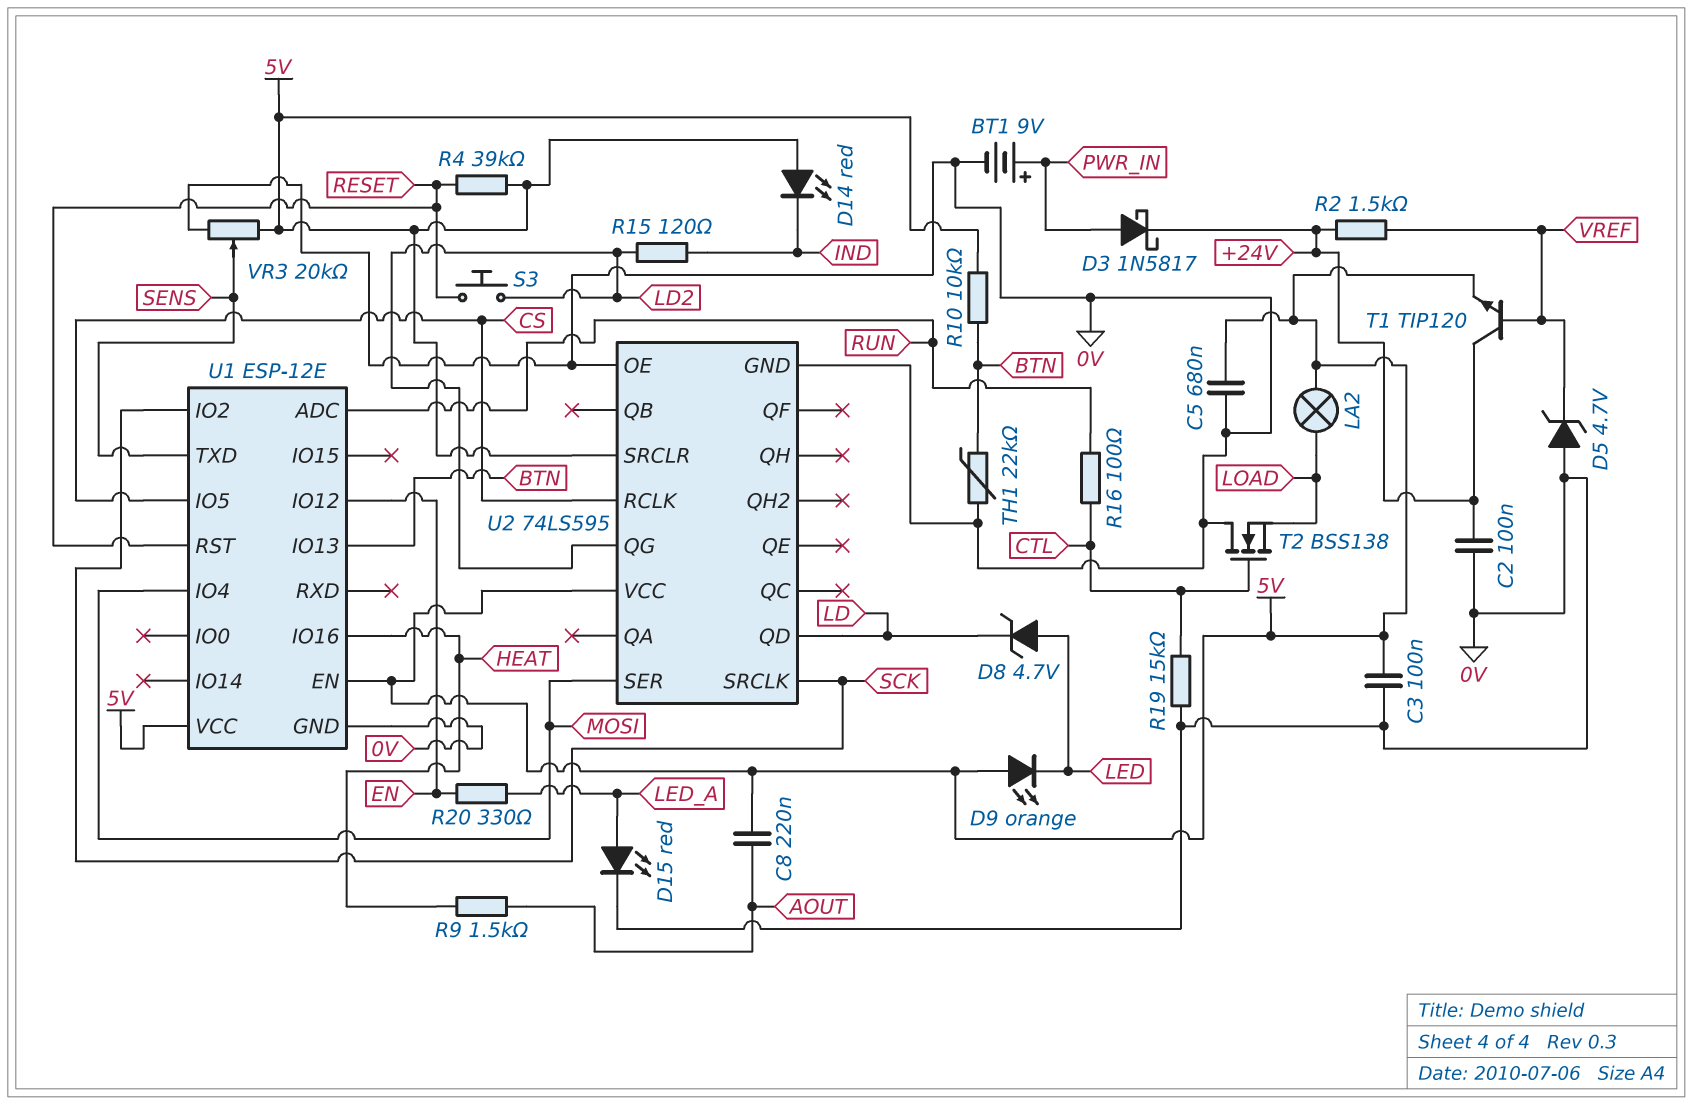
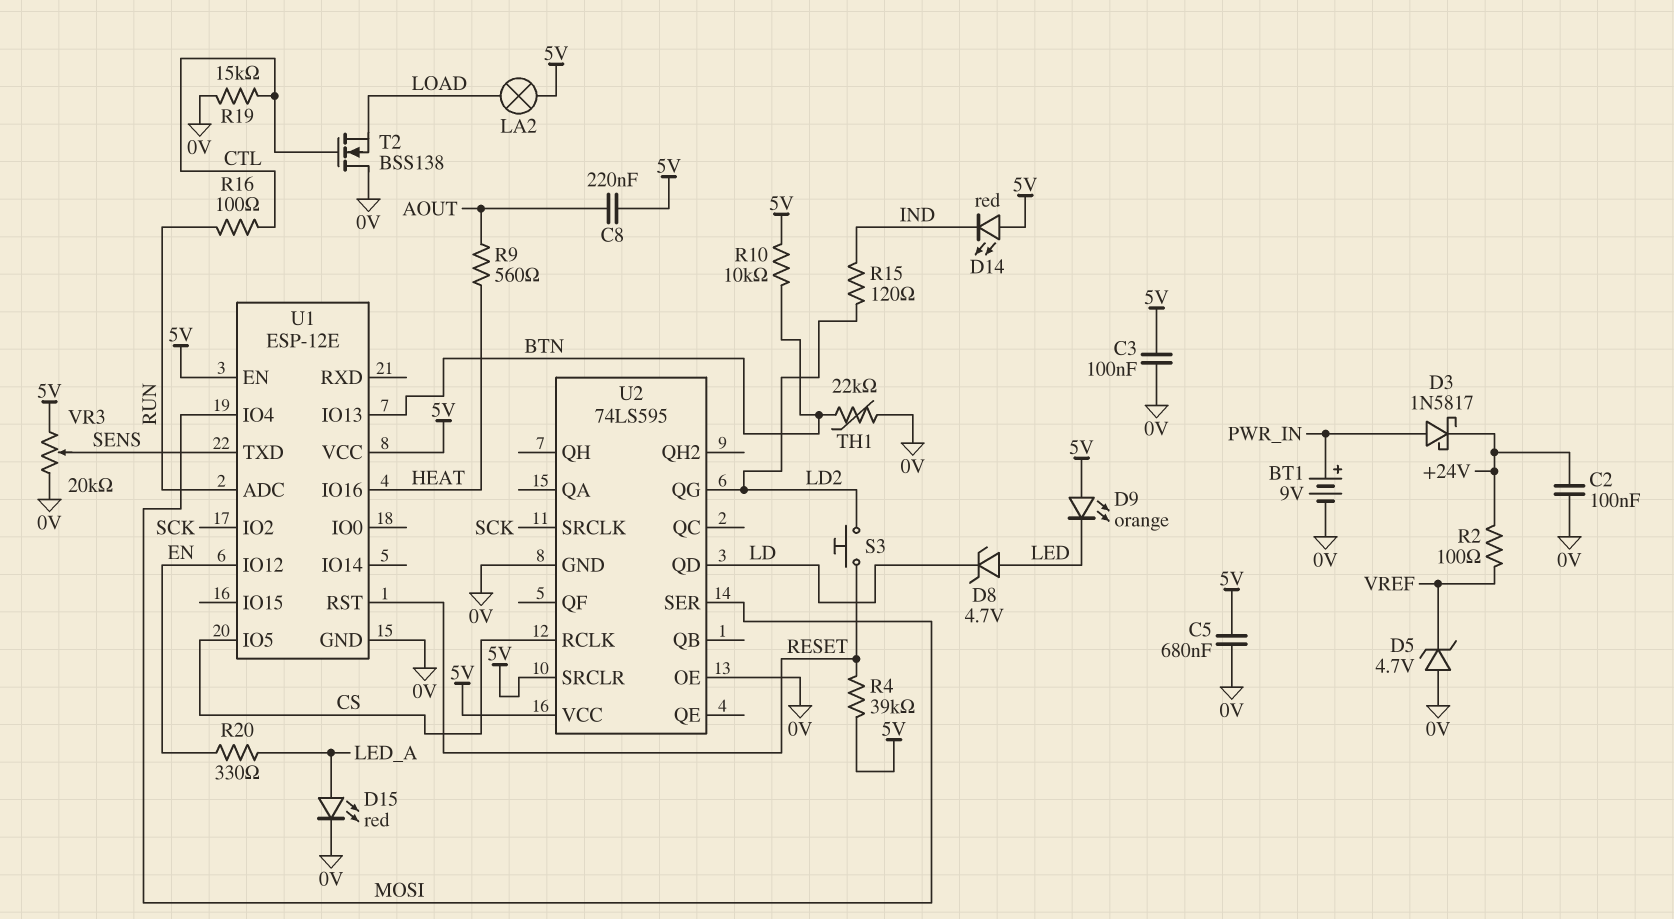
R2: 1.5k (+24V, VREF) -> 100 (+24V, VREF)
R9: 1.5k (AOUT, HEAT) -> 560 (AOUT, HEAT)
T1: NPN TIP120 (B VREF, C +24V, E 5V) -> none

